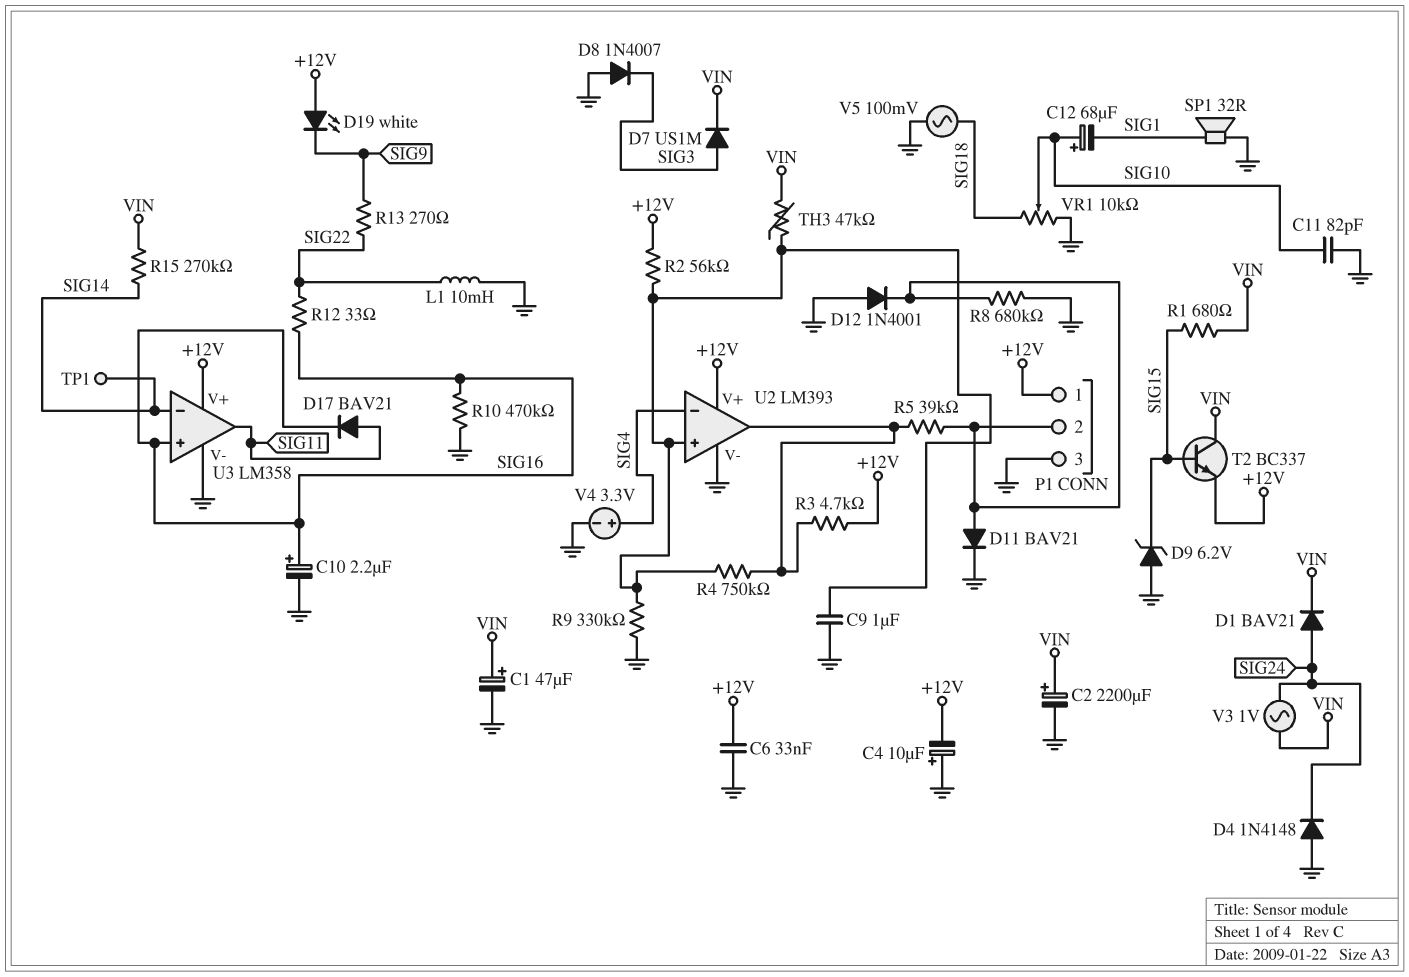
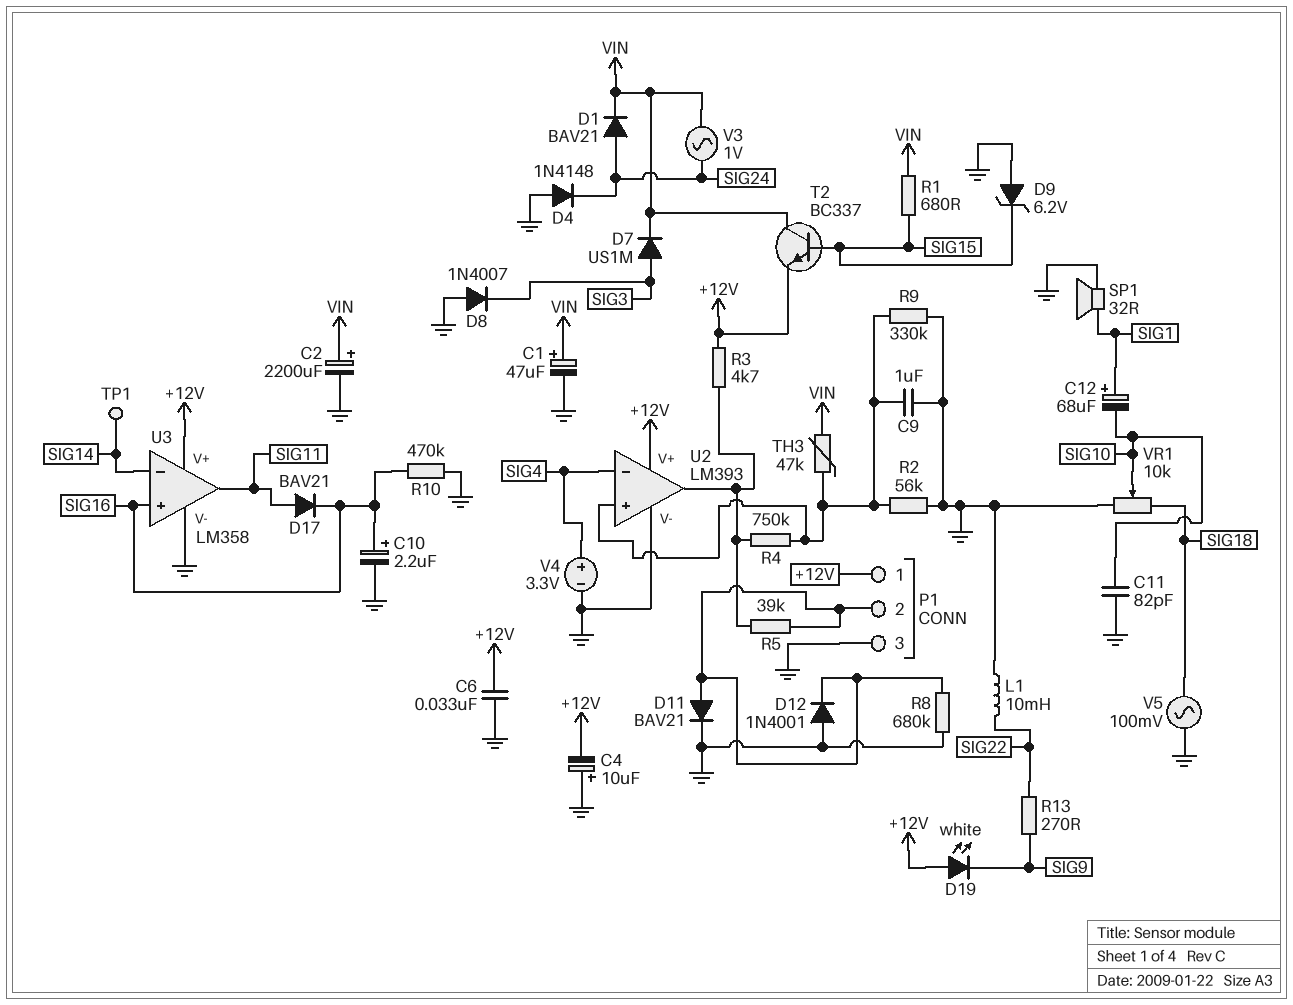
C12: 68uF (plus SIG10, minus SIG1) -> 68uF (plus SIG1, minus SIG10)
R2: 56k (+12V, U2/in+) -> 56k (GND, U2/in+)
R12: 33 (SIG16, SIG22) -> none
R15: 270k (SIG14, VIN) -> none

